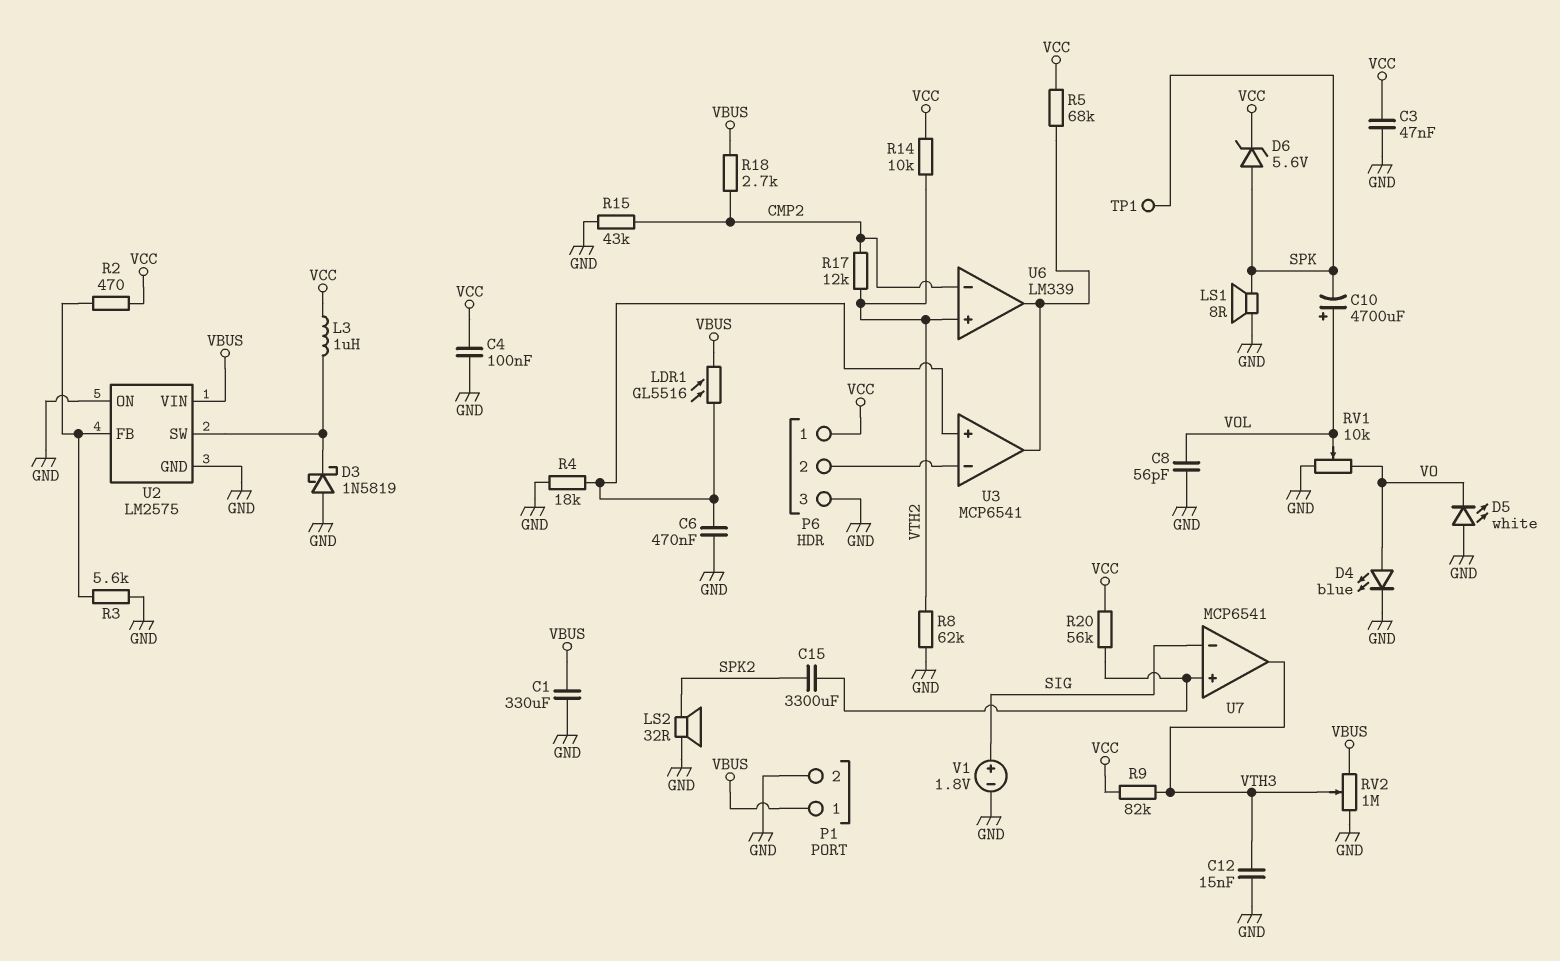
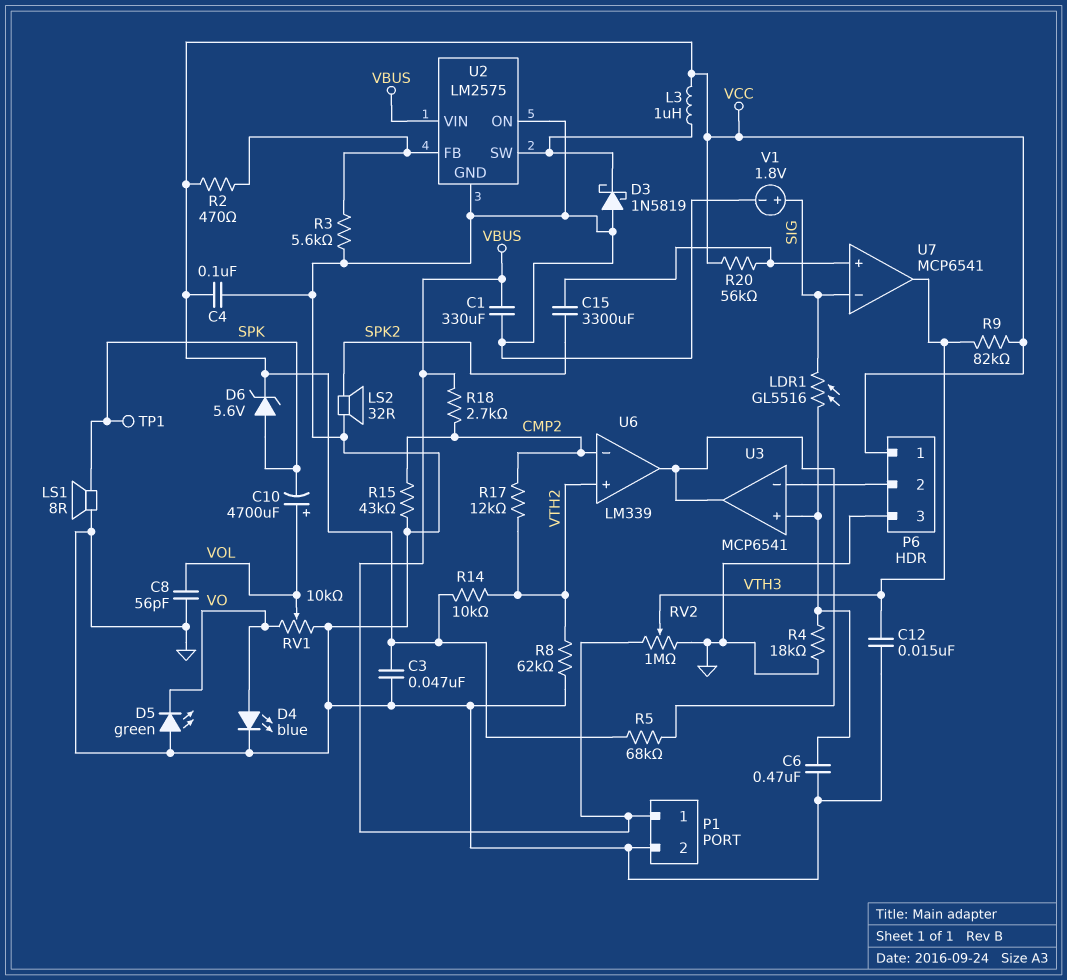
D5: LED white (A GND, K VO) -> LED green (A GND, K VO)
LDR1: GL5516 (U3/in+, VBUS) -> GL5516 (SIG, U3/in+)

